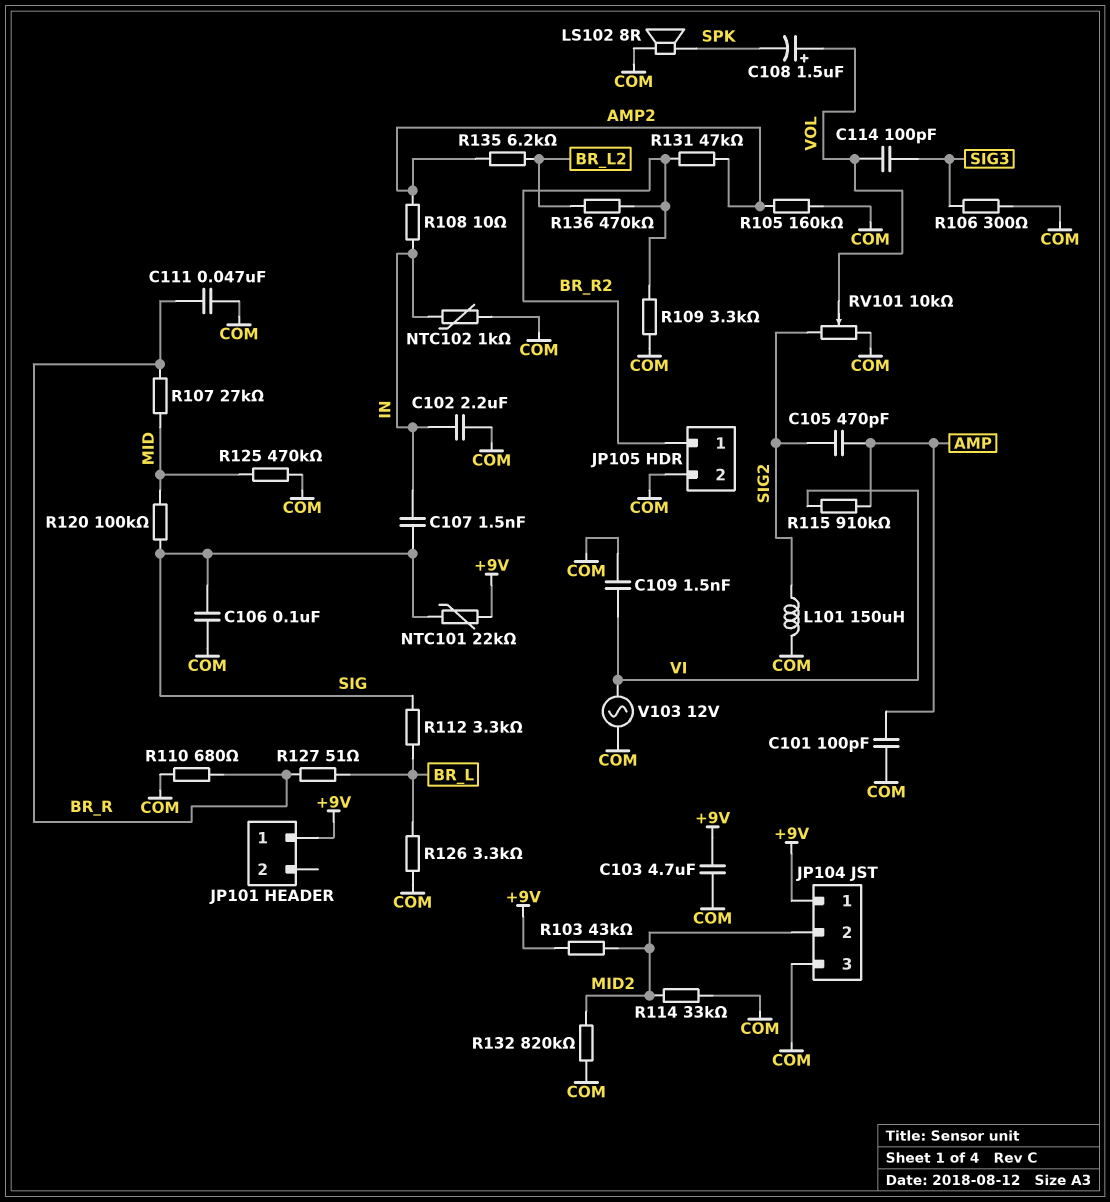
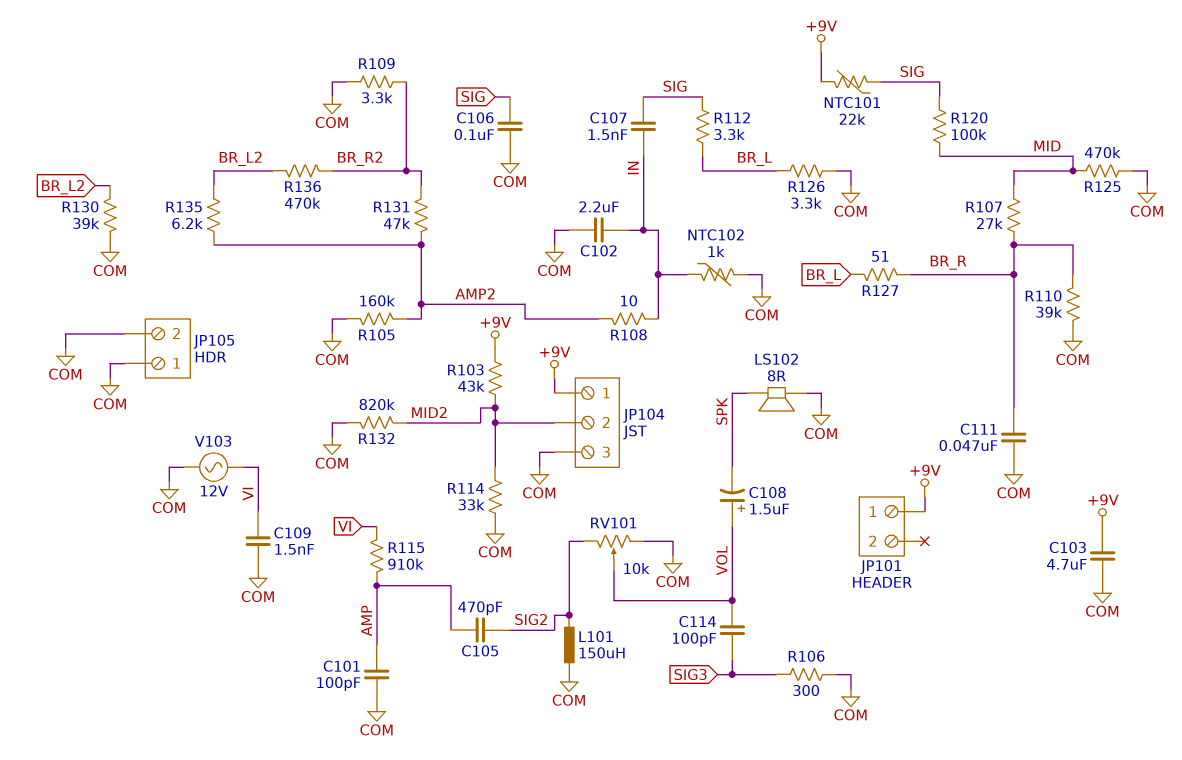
JP105 pin 1: BR_R2 -> COM
R110: 680 (BR_R, COM) -> 39k (BR_R, COM)
R130: none -> 39k (BR_L2, COM)

